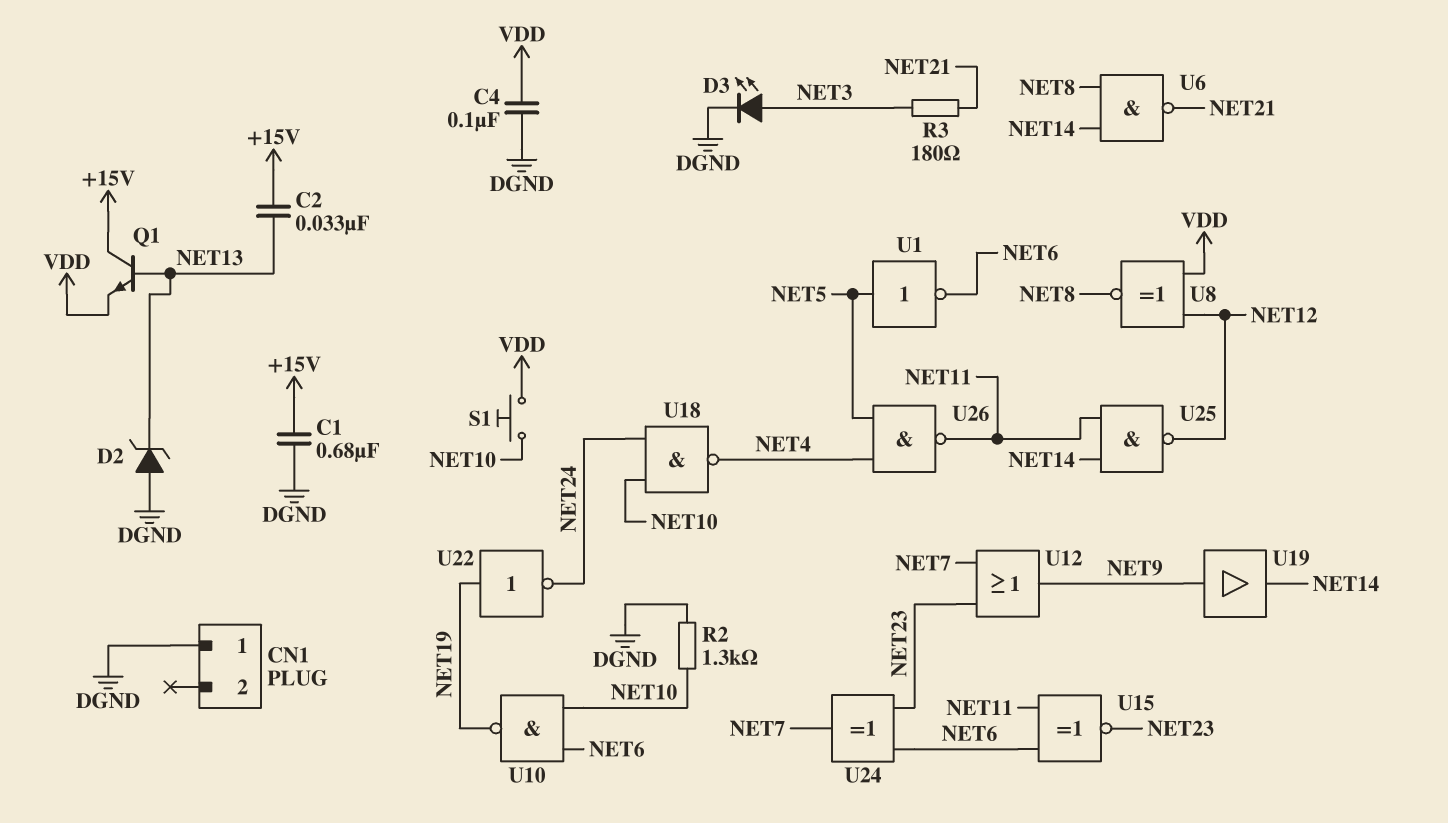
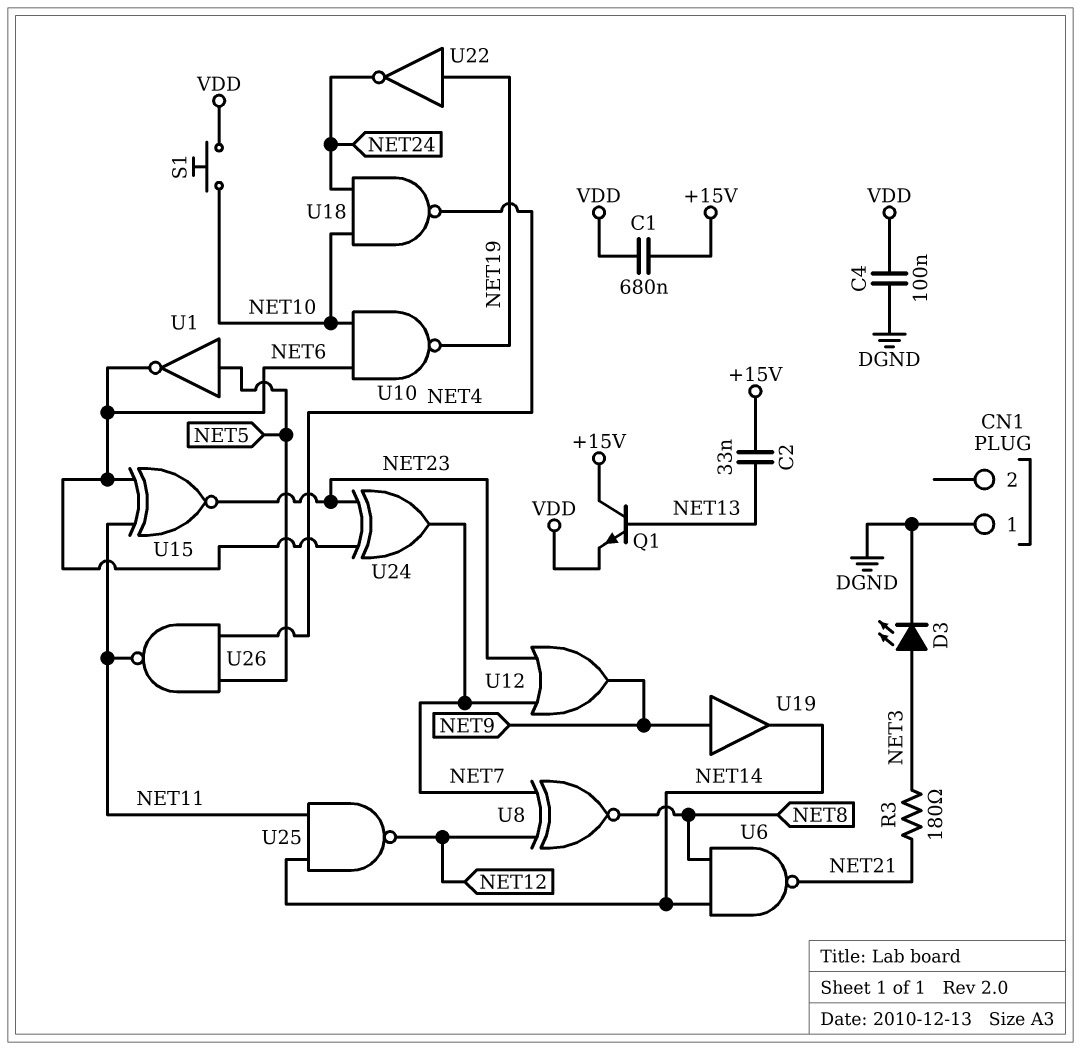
C1: 680nF (+15V, DGND) -> 680nF (+15V, VDD)
D2: zener (A DGND, K NET13) -> none
R2: 1.3k (DGND, NET10) -> none
U8: XNOR (in NET12, in VDD, out NET8) -> XNOR (in NET7, in NET12, out NET8)

